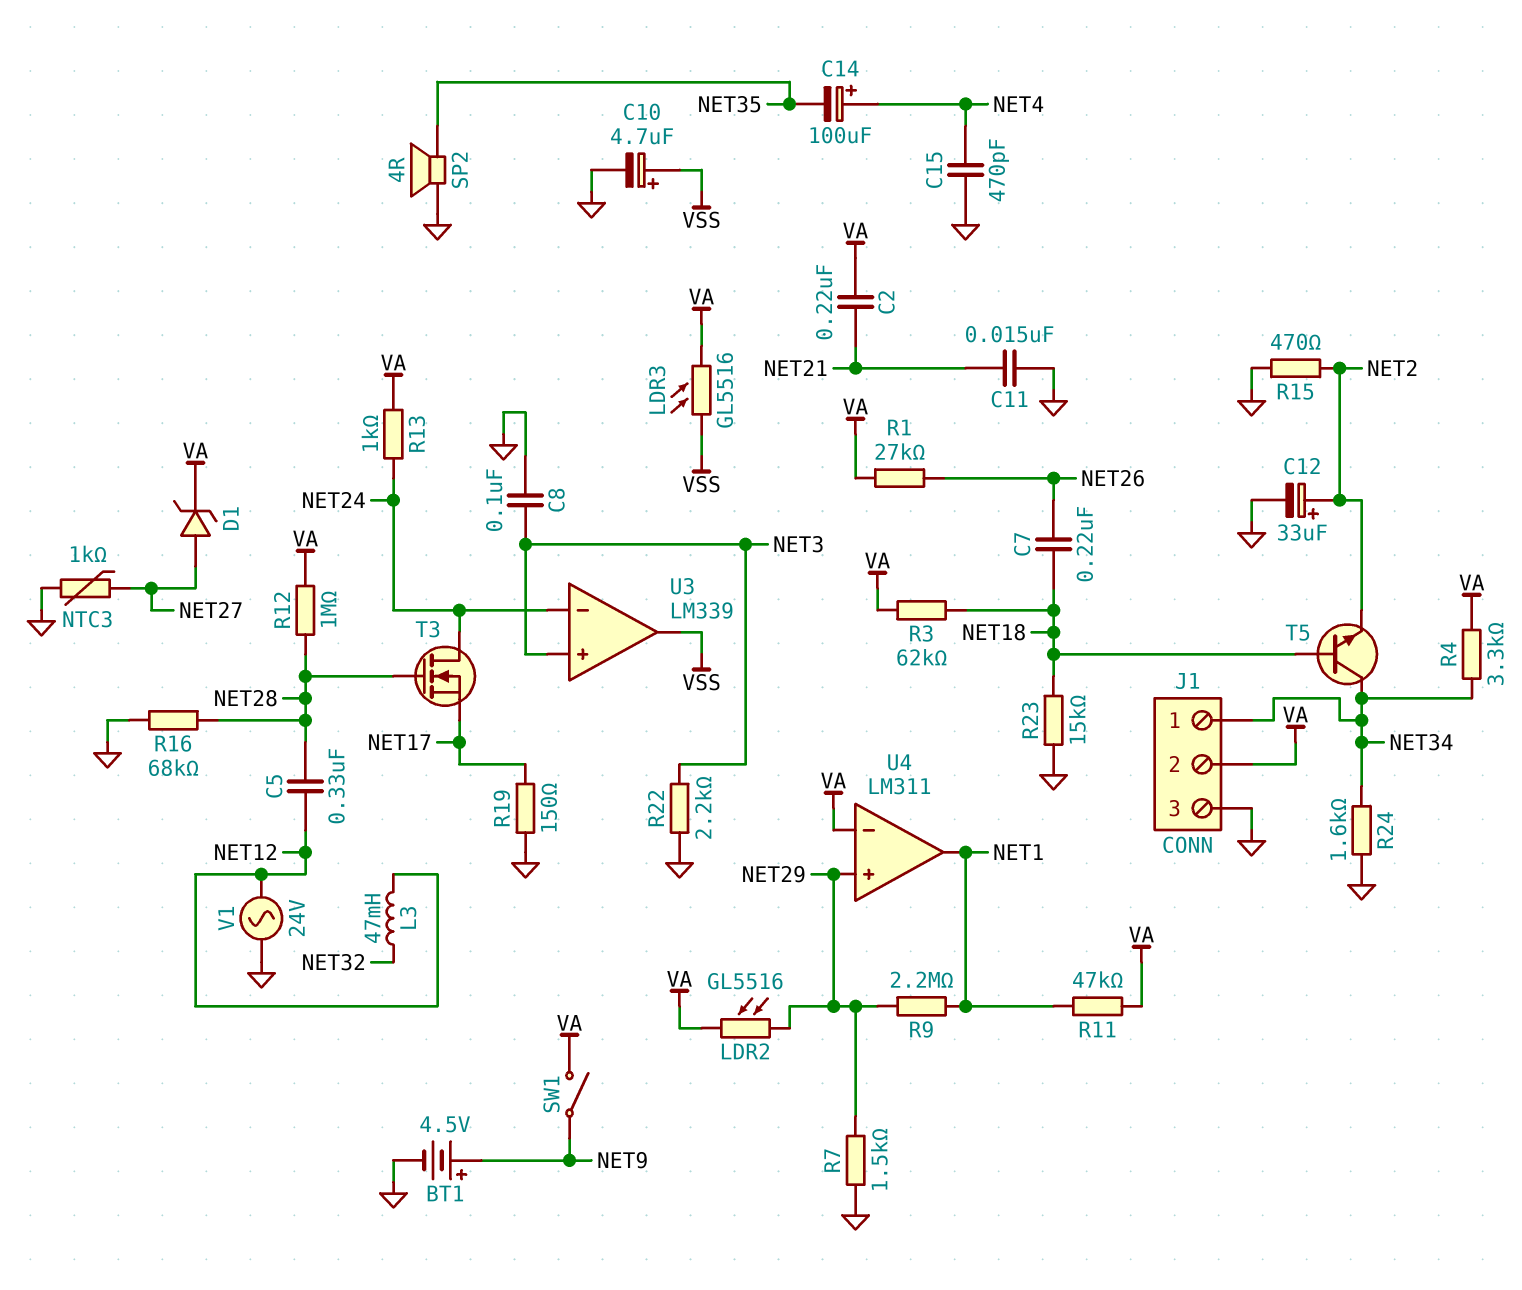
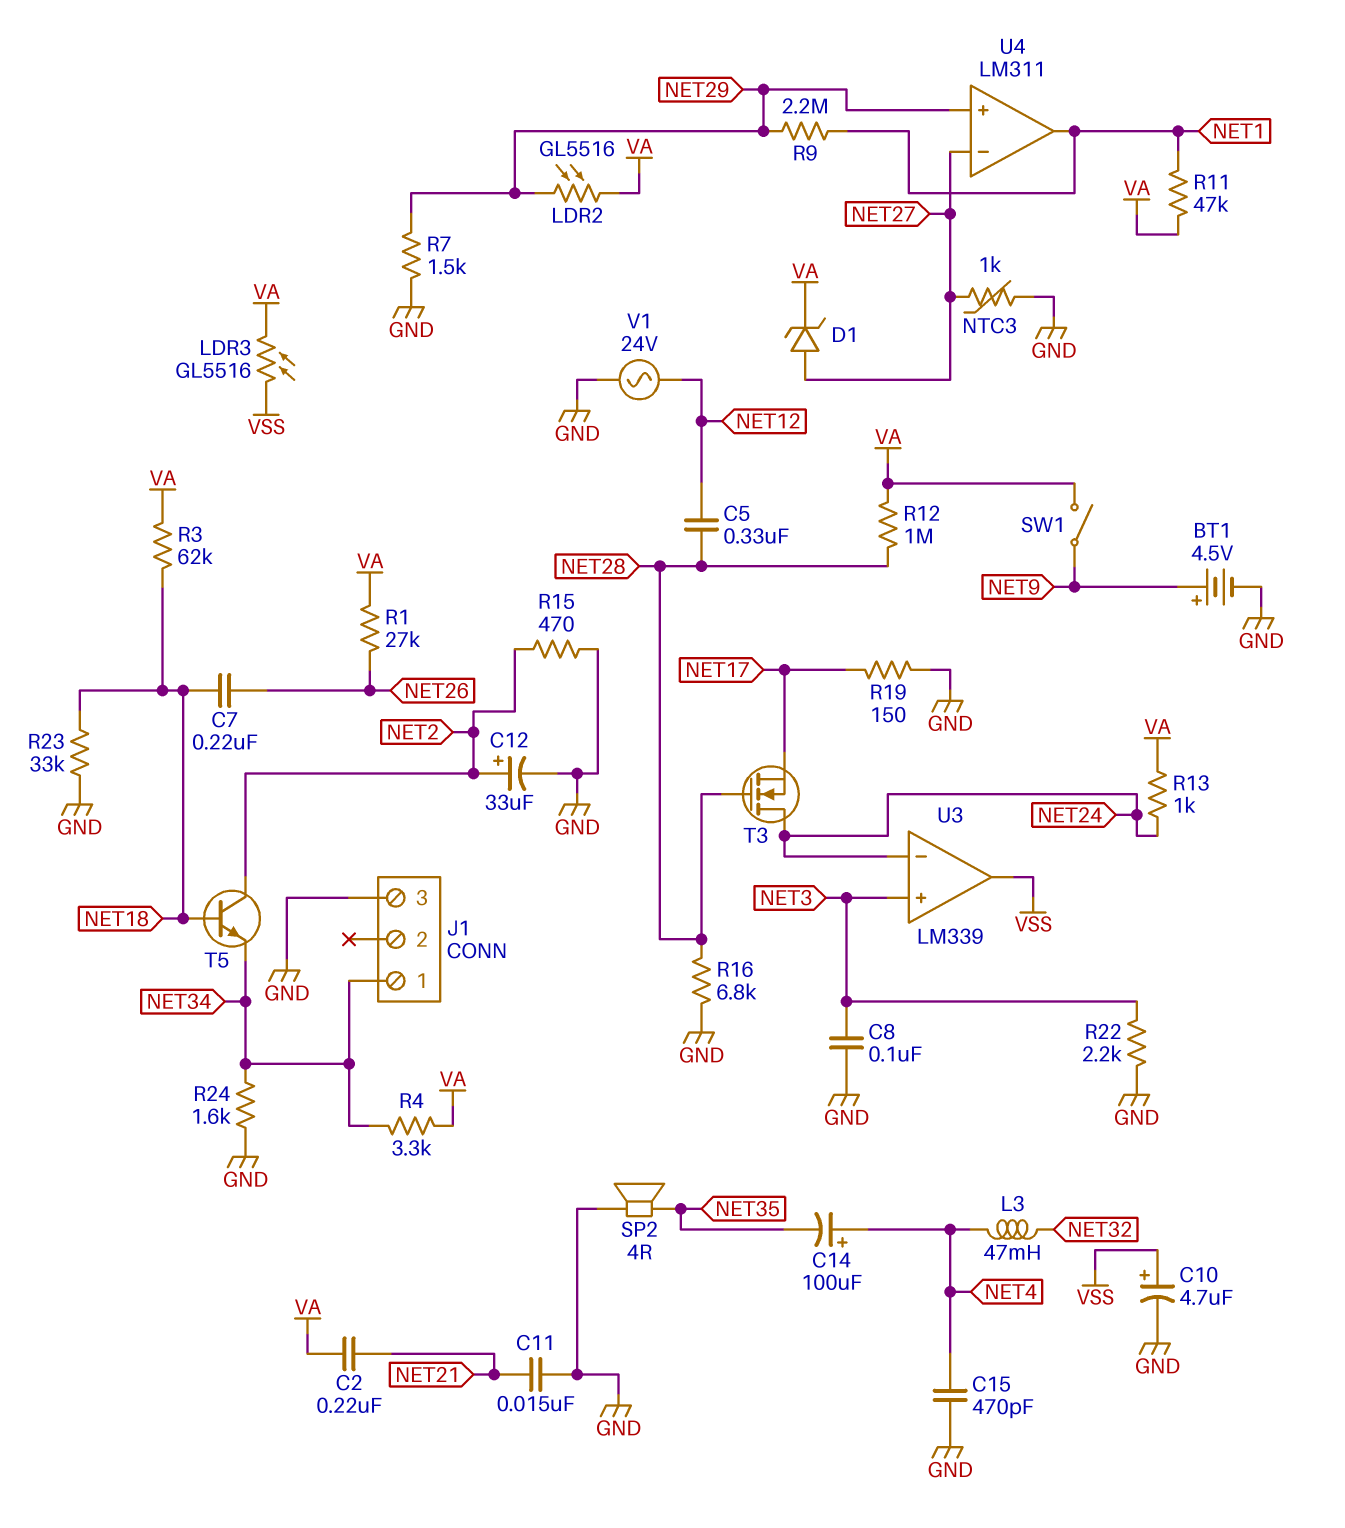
J1 pin 2: VA -> none
L3: 47mH (NET12, NET32) -> 47mH (NET4, NET32)
R16: 68k (GND, NET28) -> 6.8k (GND, NET28)
R23: 15k (GND, NET18) -> 33k (GND, NET18)
T5: NPN (B NET18, C NET34, E NET2) -> NPN (B NET18, C NET2, E NET34)
U4 pin in-: VA -> NET27

